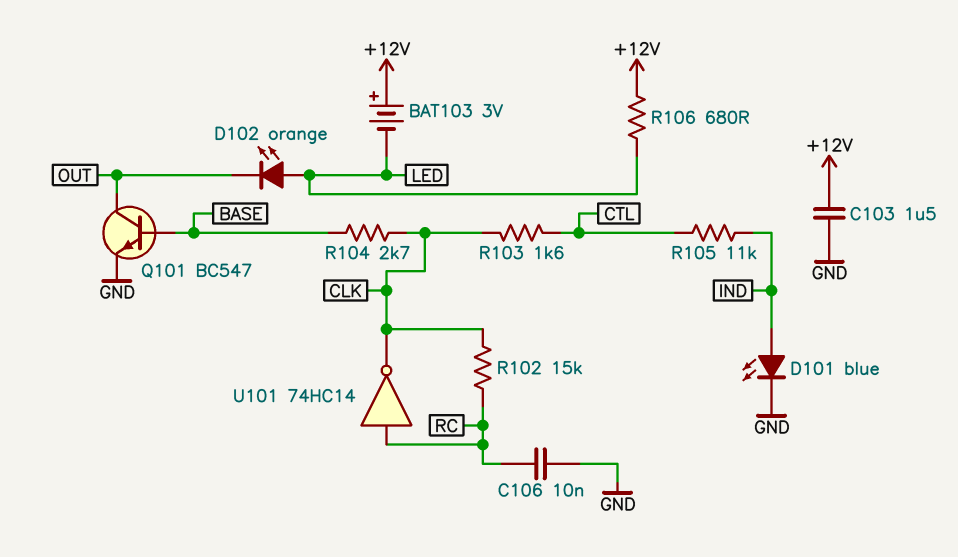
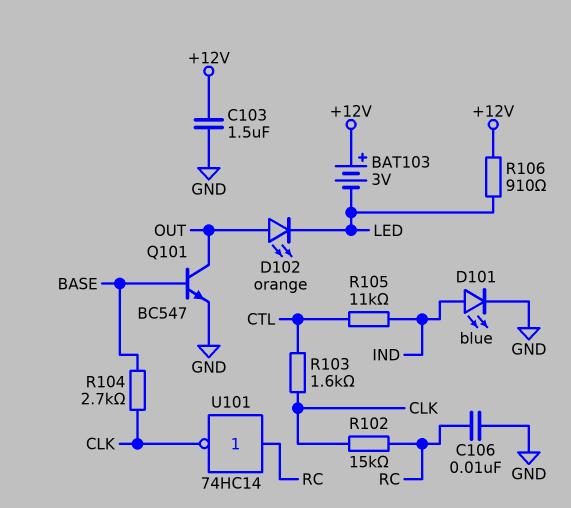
D102: LED orange (A LED, K OUT) -> LED orange (A OUT, K LED)
R106: 680 (+12V, LED) -> 910 (+12V, LED)

